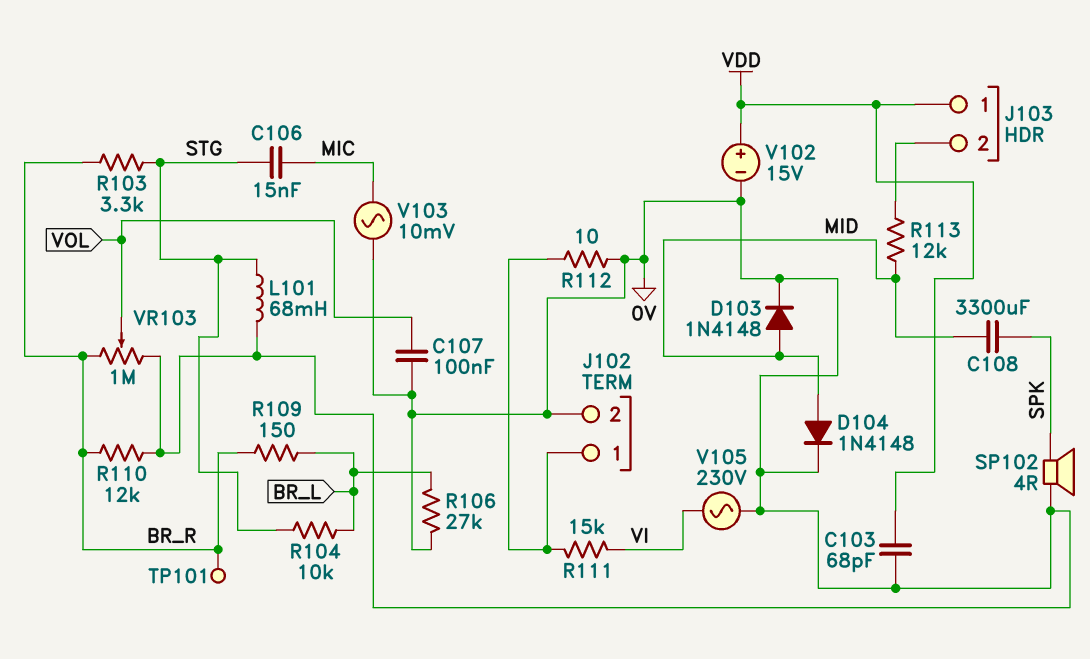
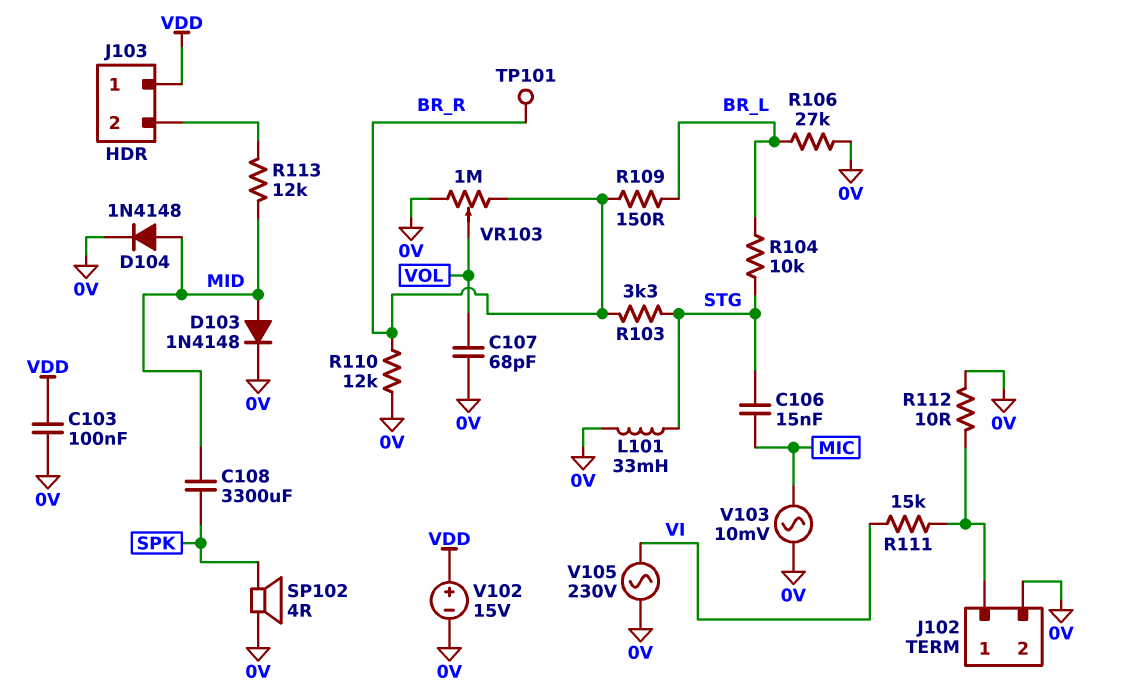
C103: 68pF (0V, VDD) -> 100nF (0V, VDD)
C107: 100nF (0V, VOL) -> 68pF (0V, VOL)
L101: 68mH (0V, STG) -> 33mH (0V, STG)

